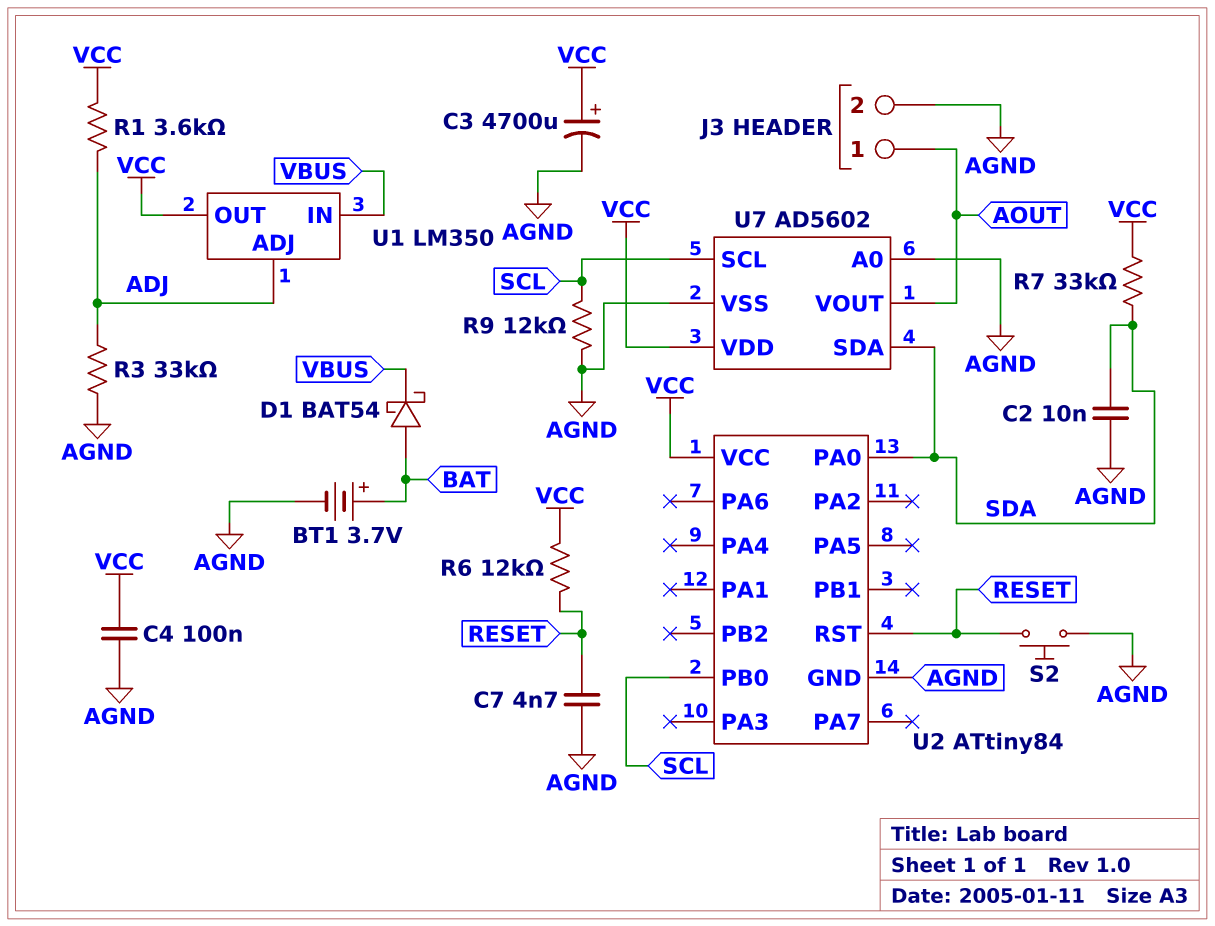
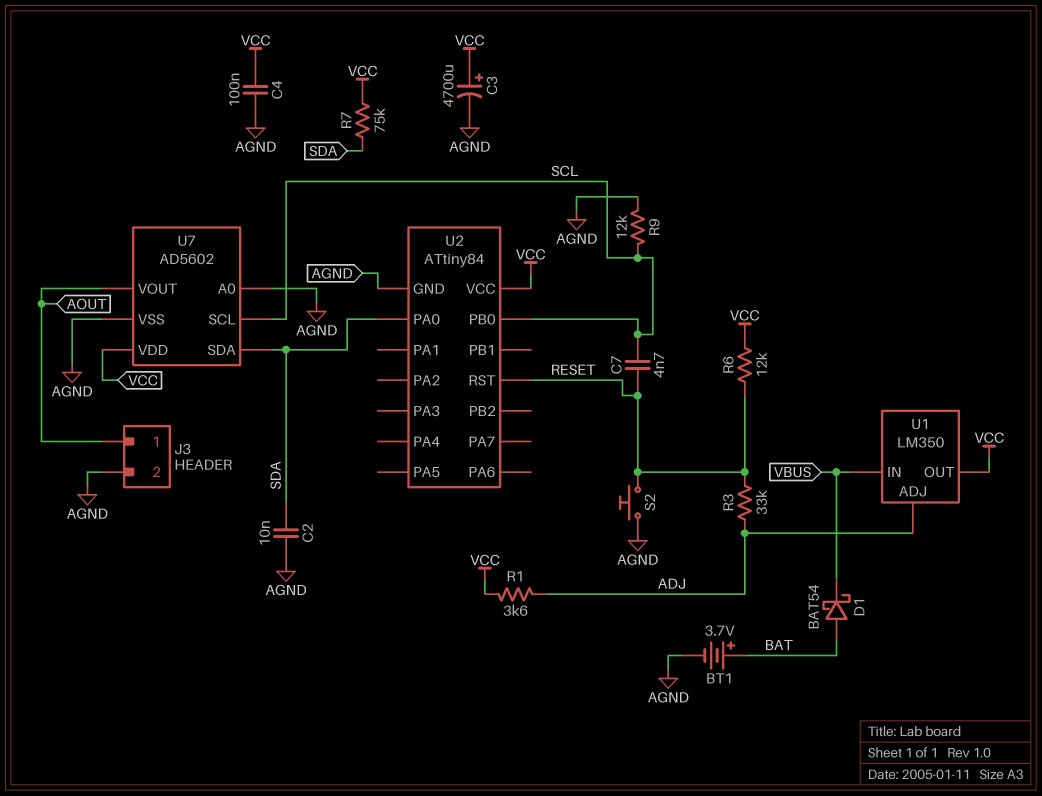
C7: 4.7nF (AGND, RESET) -> 4.7nF (RESET, SCL)
R3: 33k (ADJ, AGND) -> 33k (ADJ, RESET)
R7: 33k (SDA, VCC) -> 75k (SDA, VCC)

